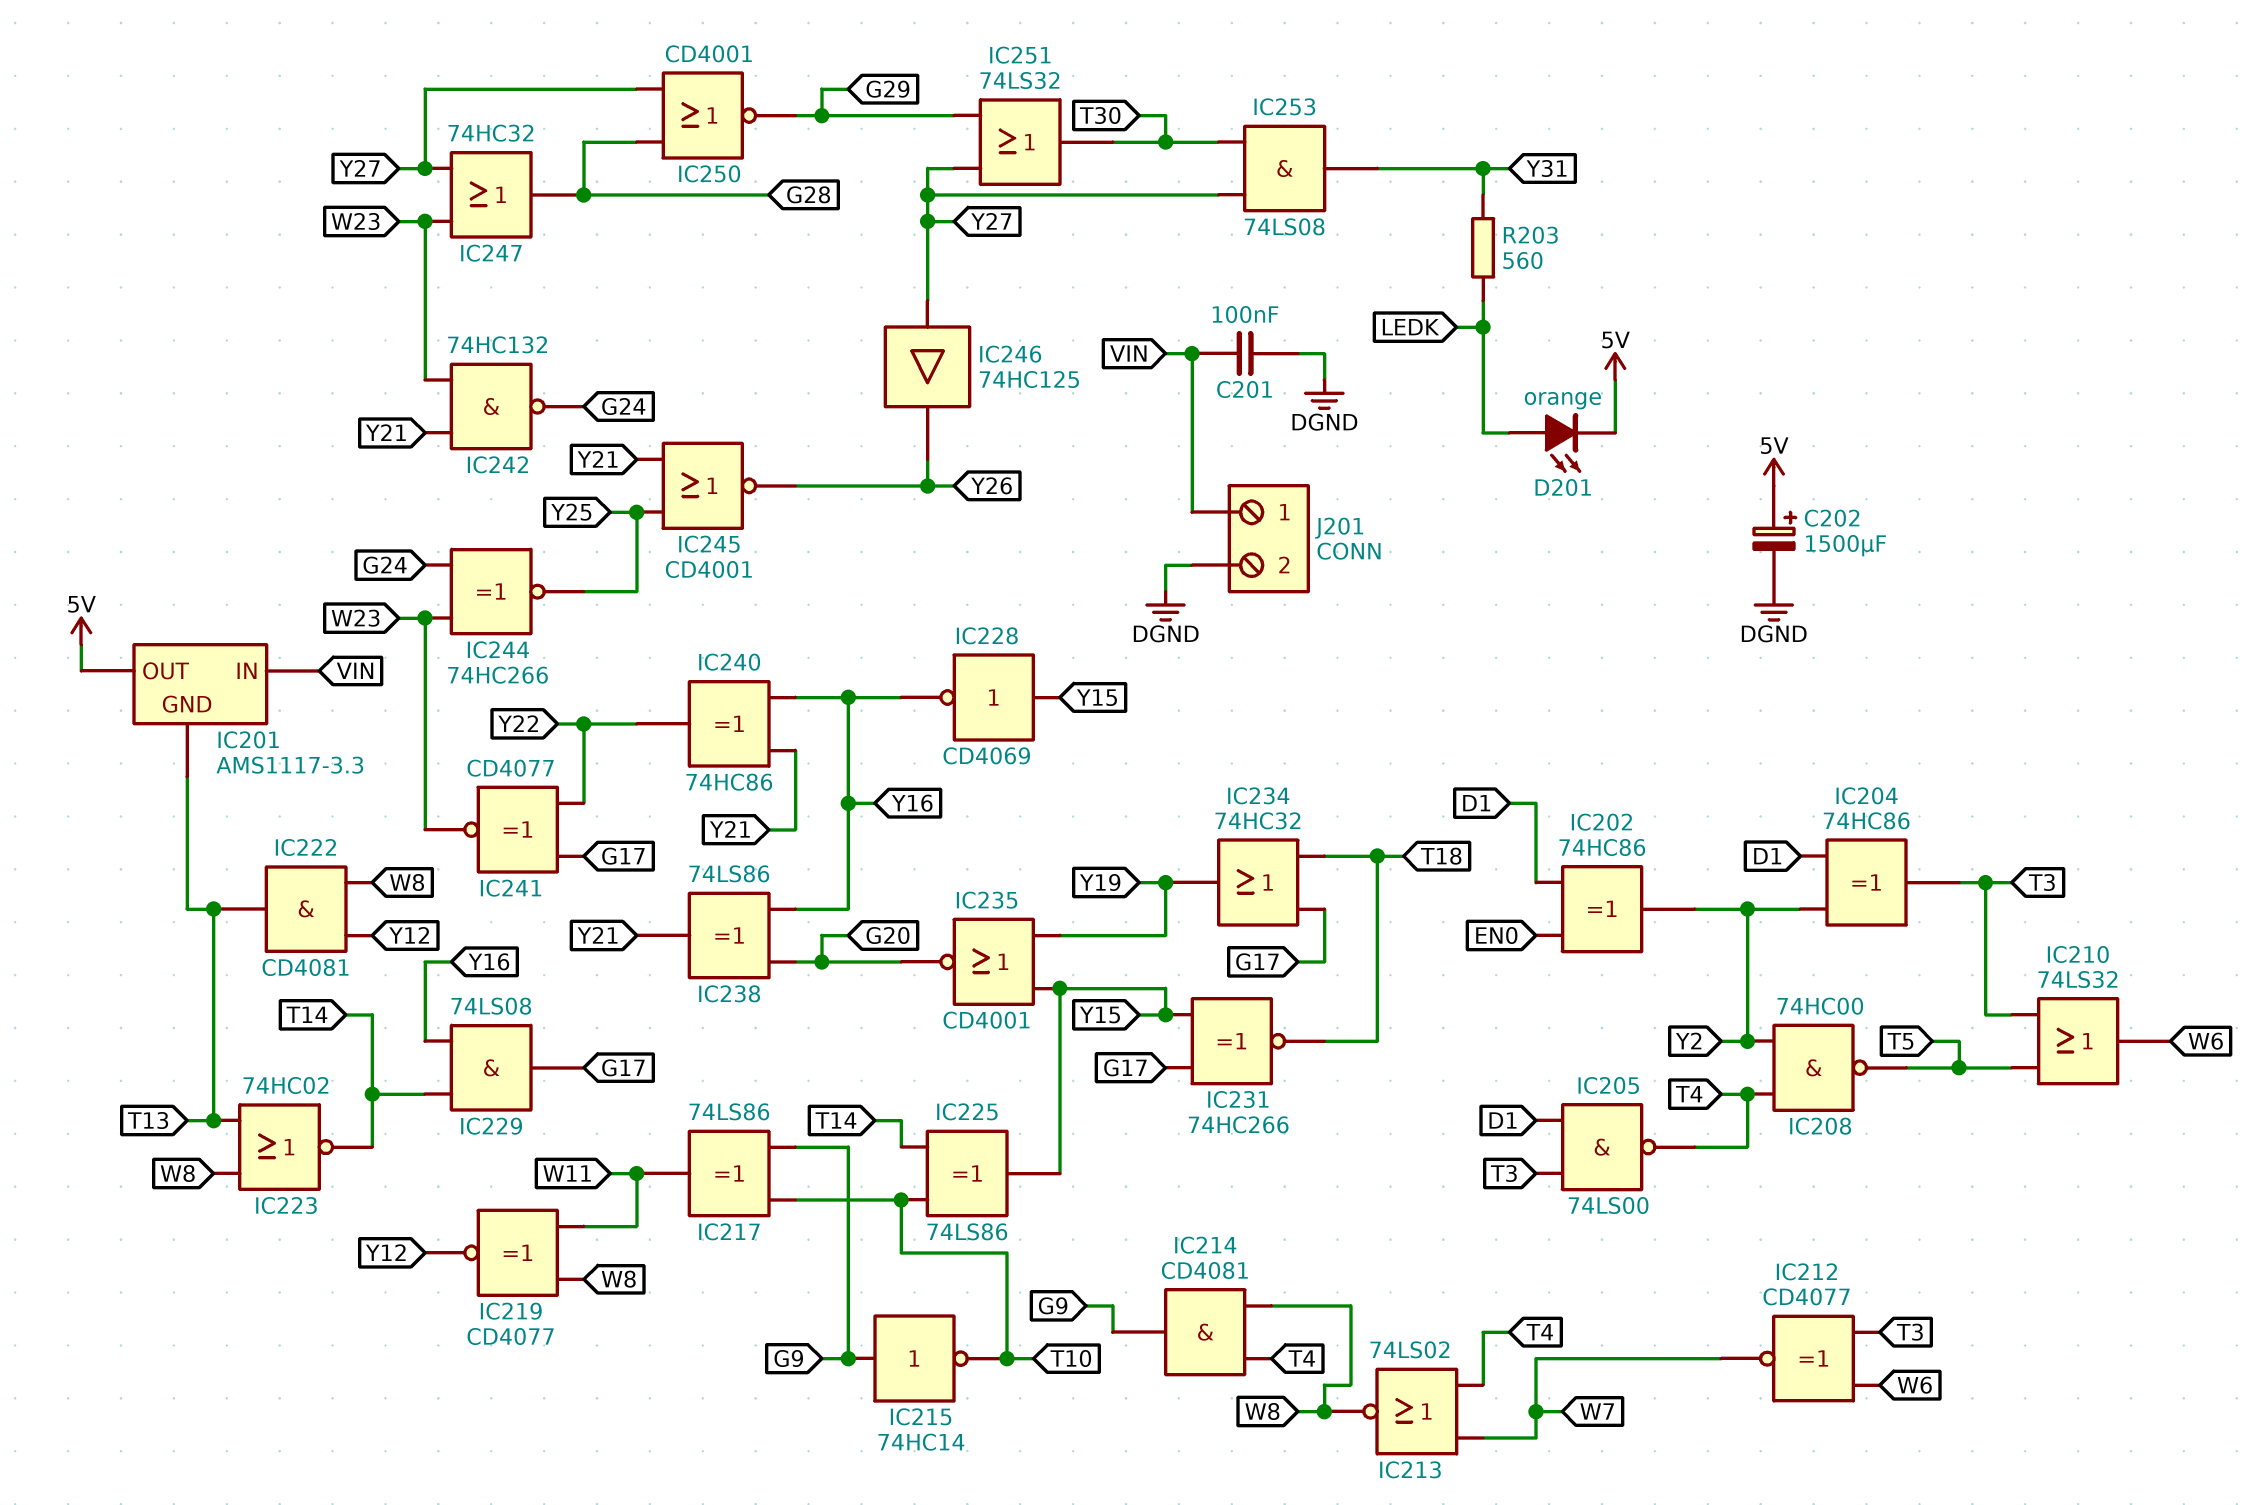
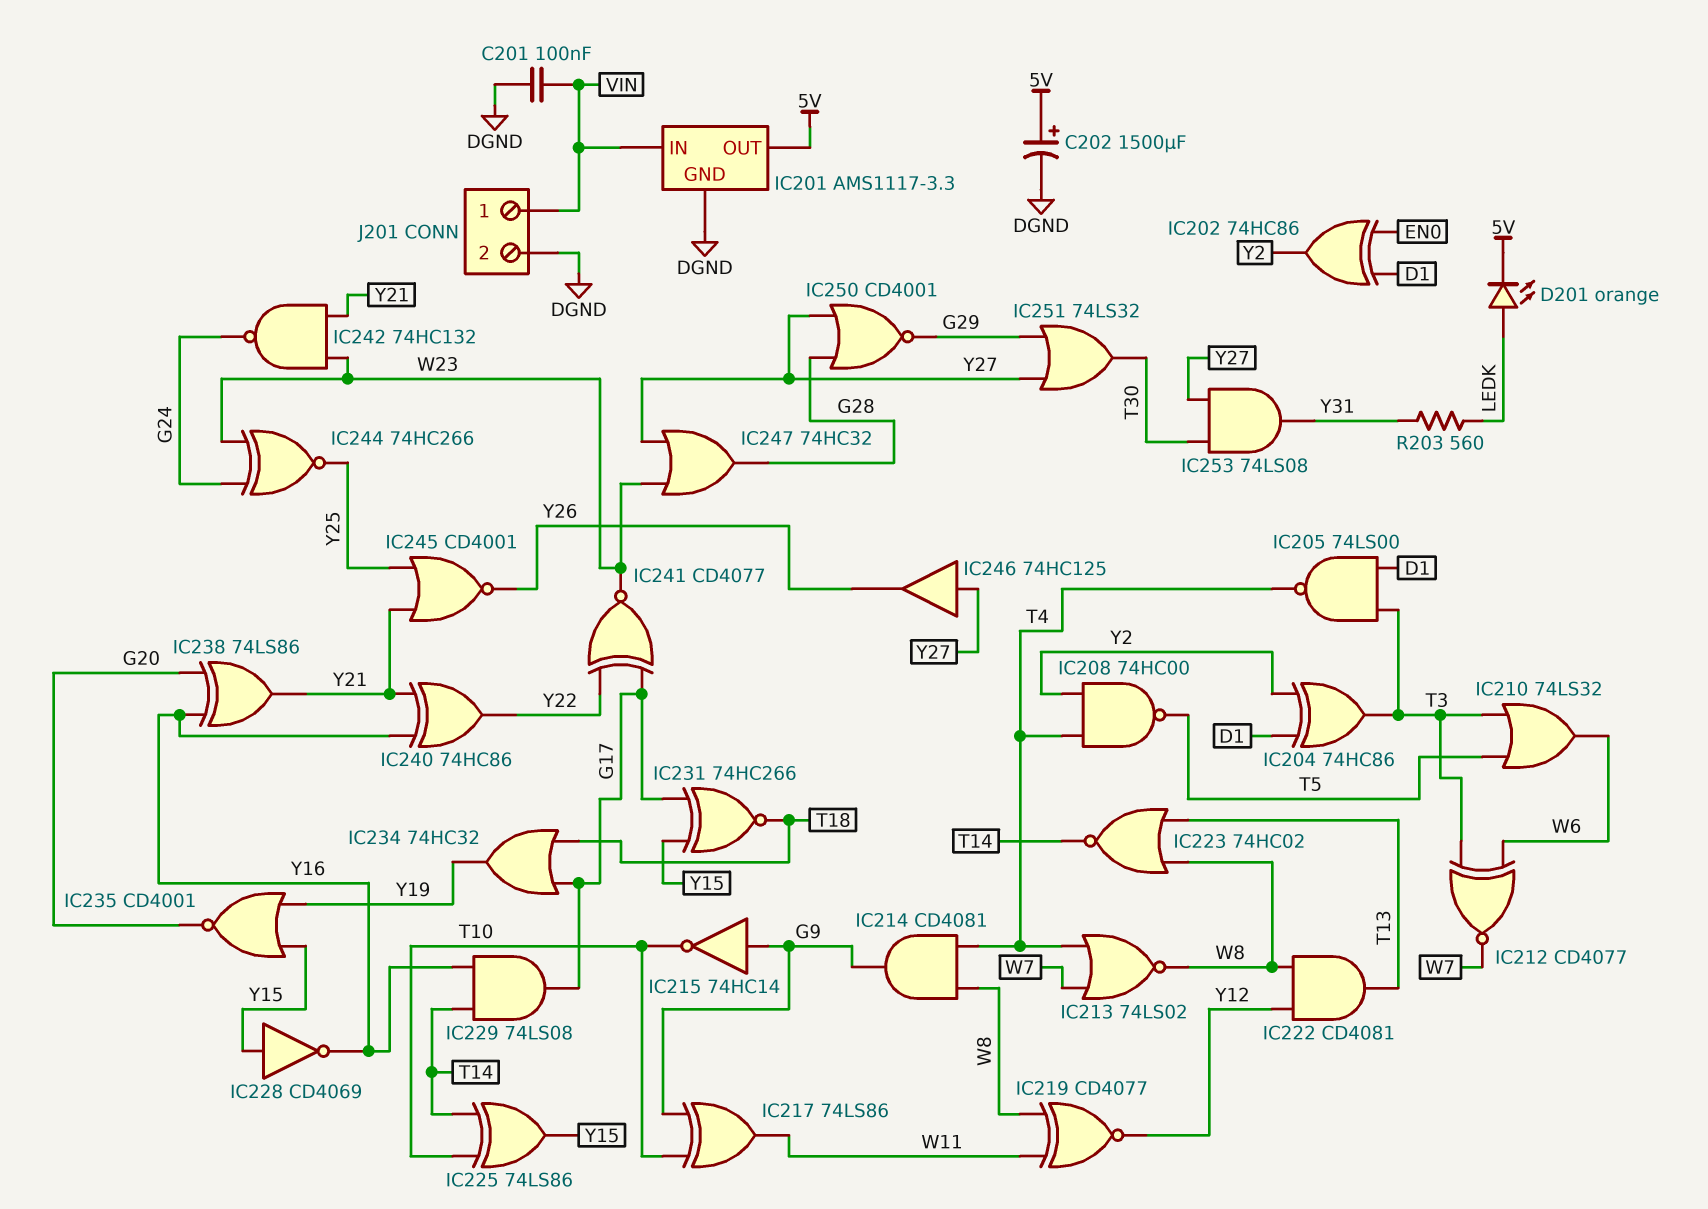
IC201 pin GND: T13 -> DGND

